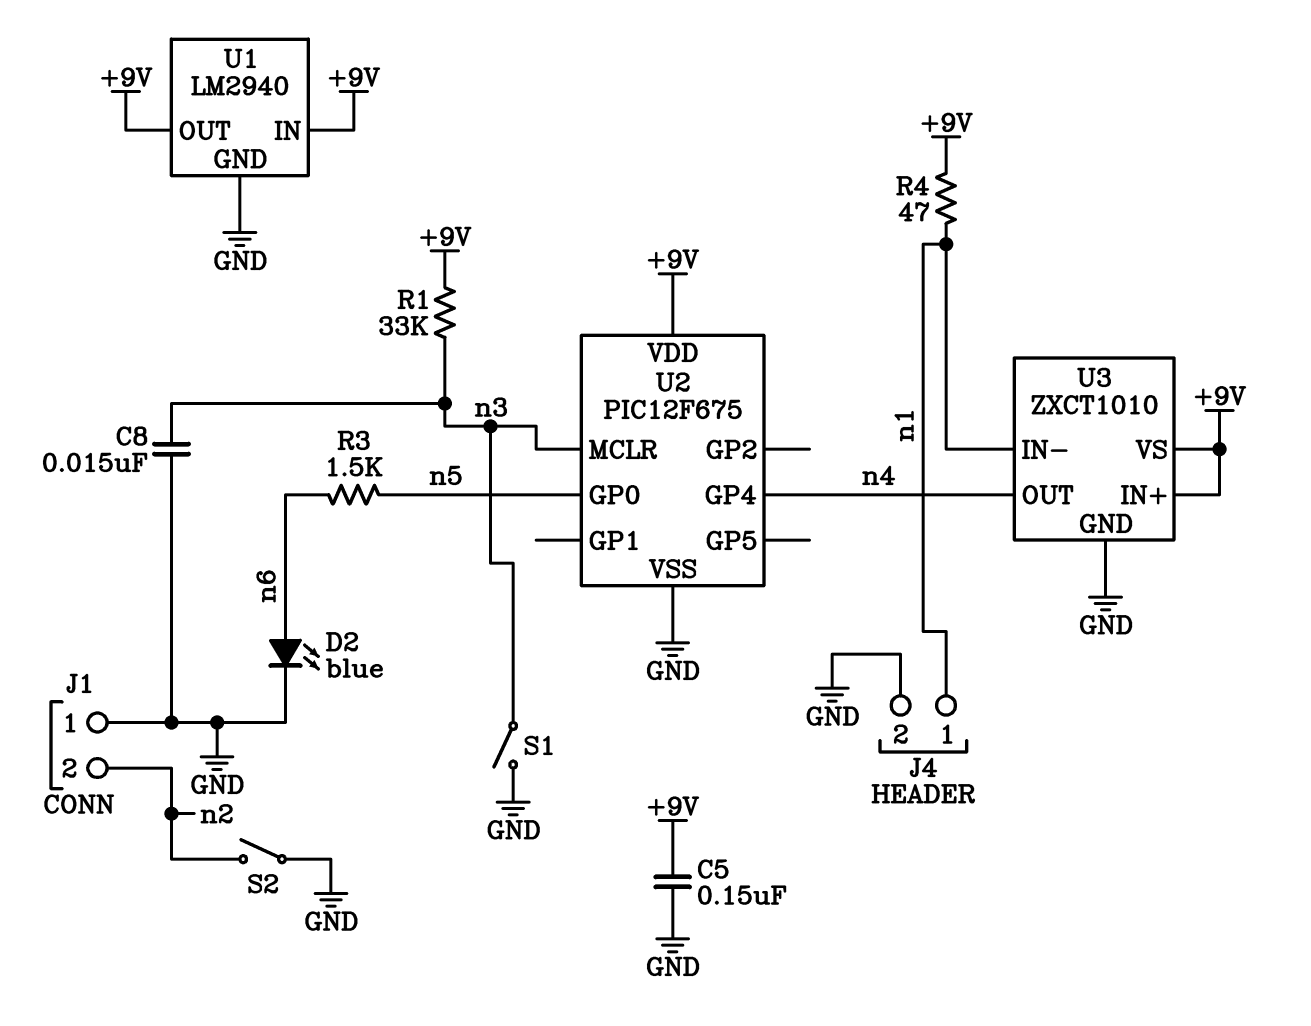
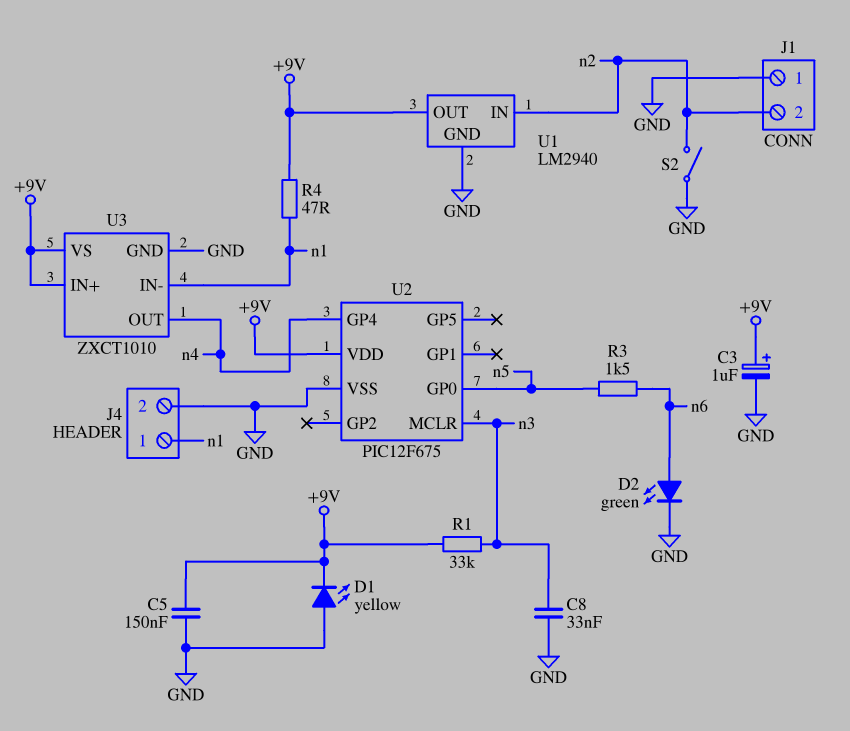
C3: none -> 1uF (plus +9V, minus GND)
C8: 15nF (GND, n3) -> 33nF (GND, n3)
D1: none -> LED yellow (A GND, K +9V)
D2: LED blue (A n6, K GND) -> LED green (A n6, K GND)
S1: switch (GND, n3) -> none
U1 pin IN: +9V -> n2

